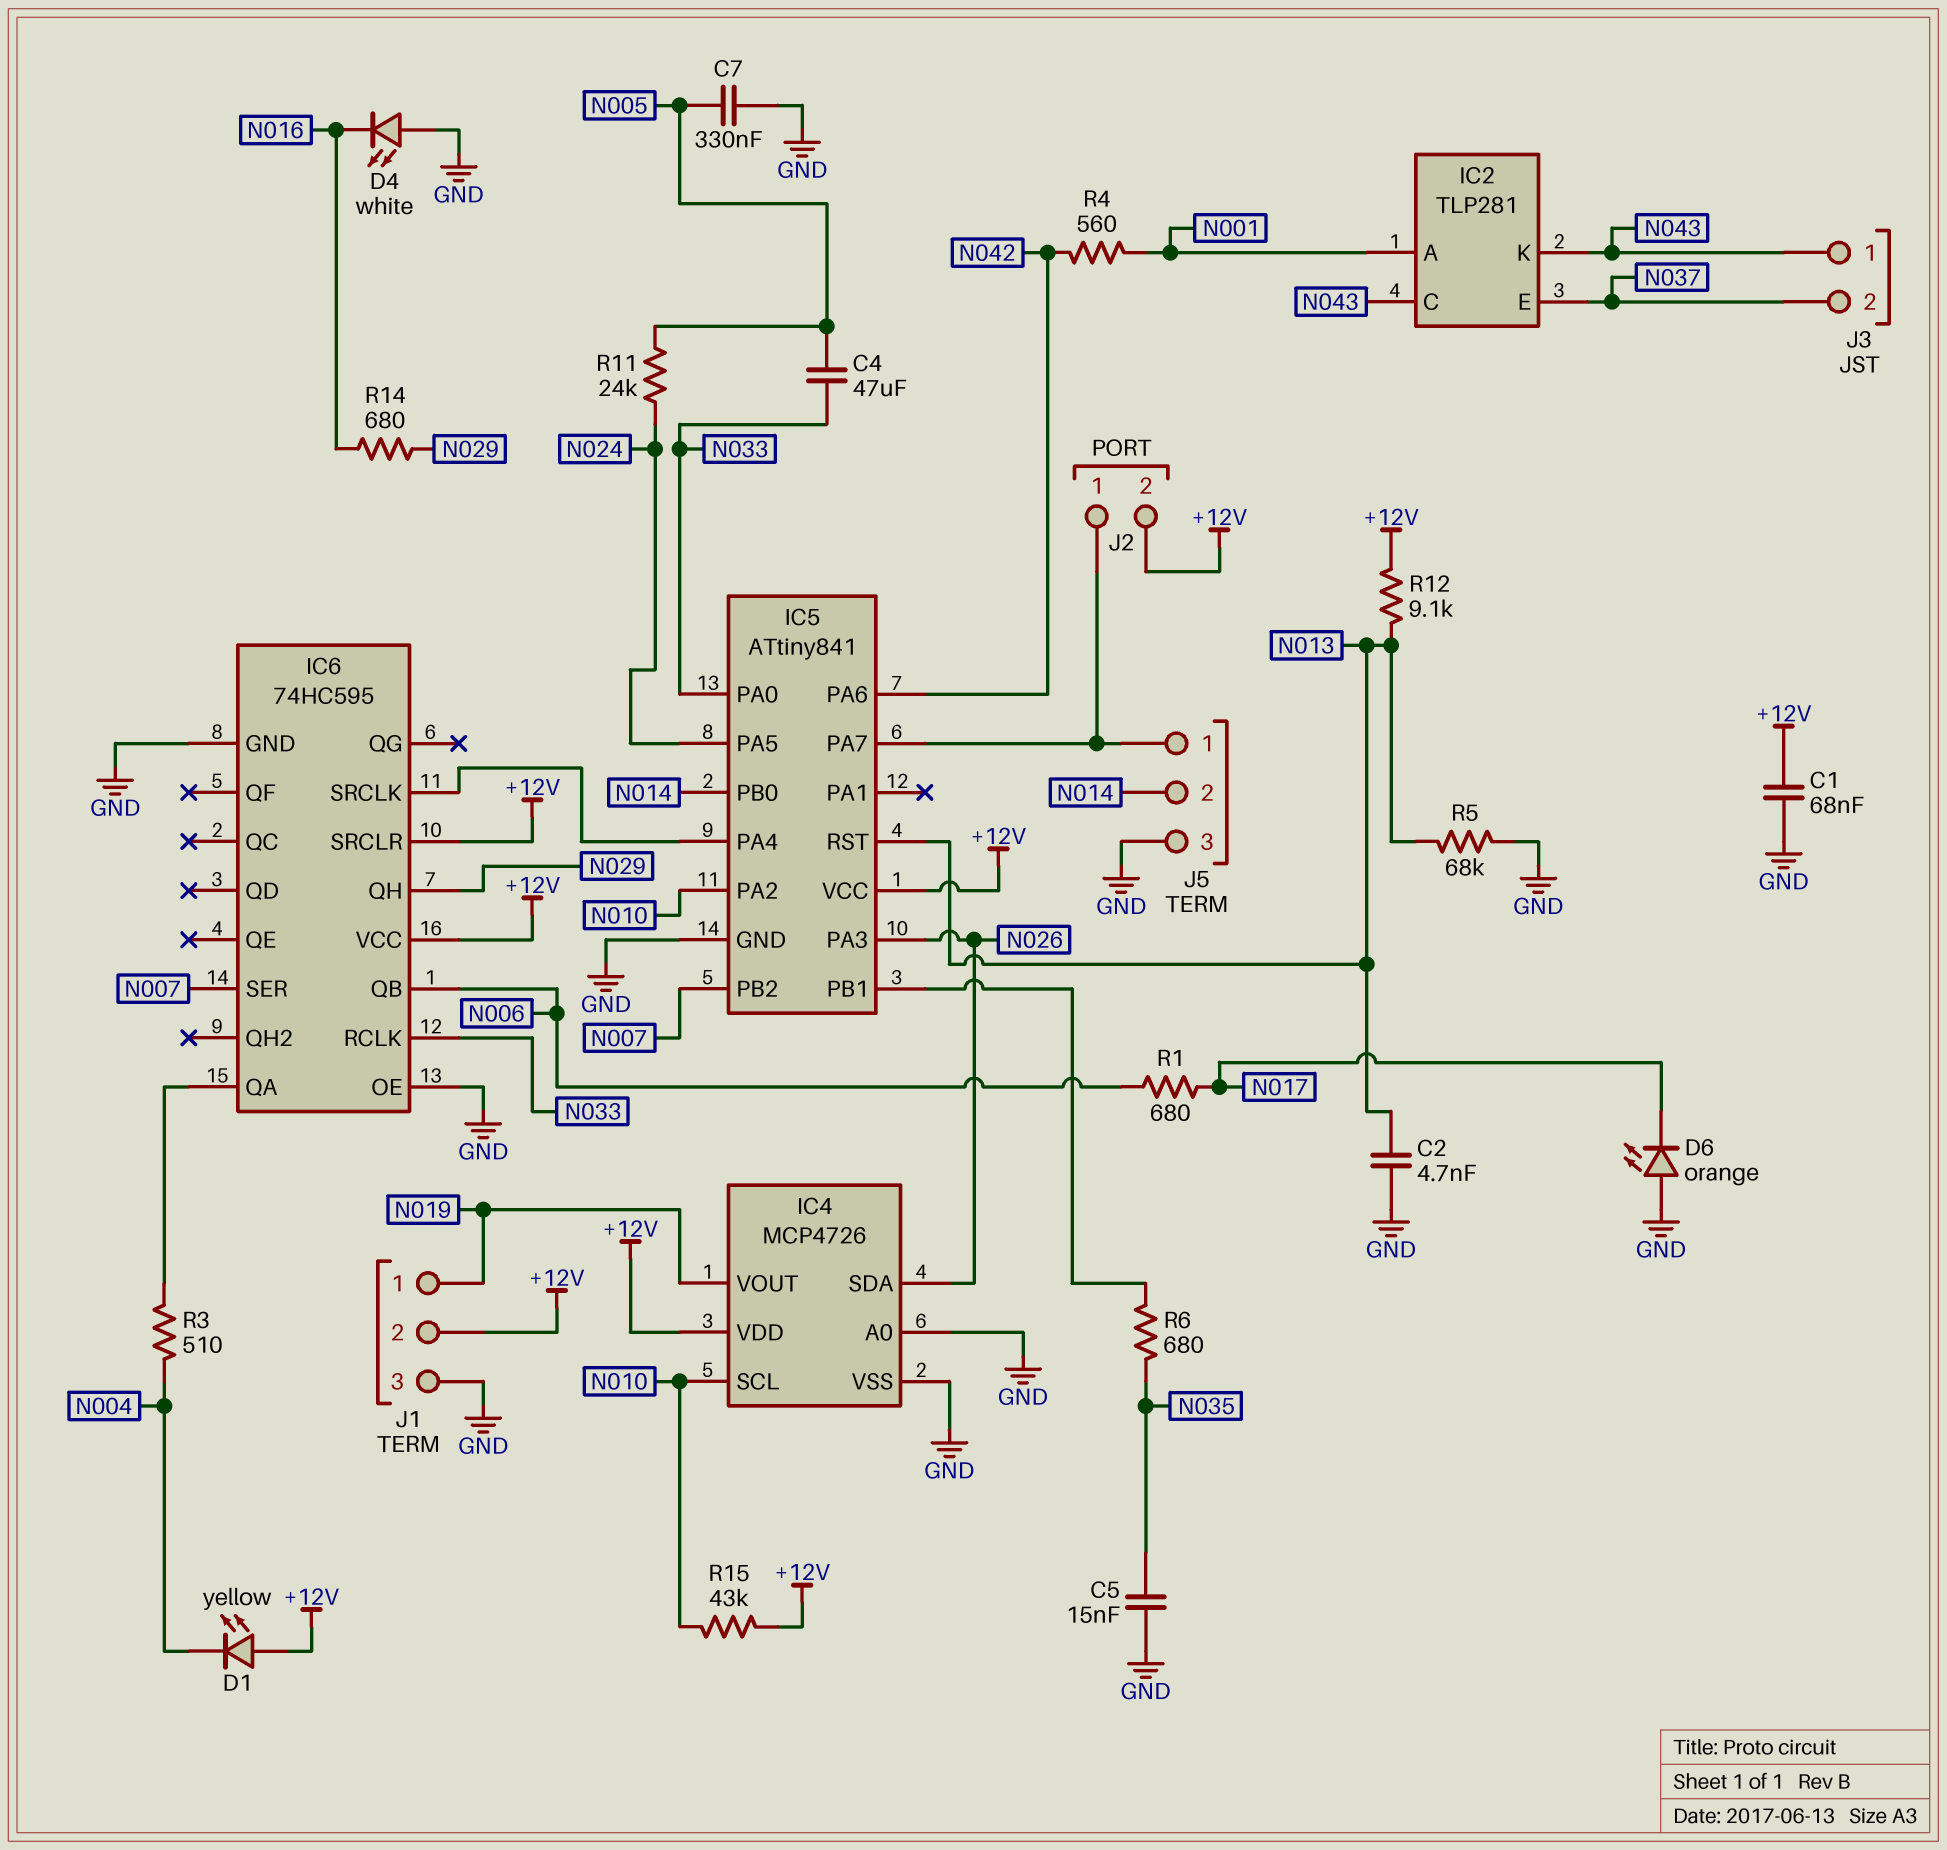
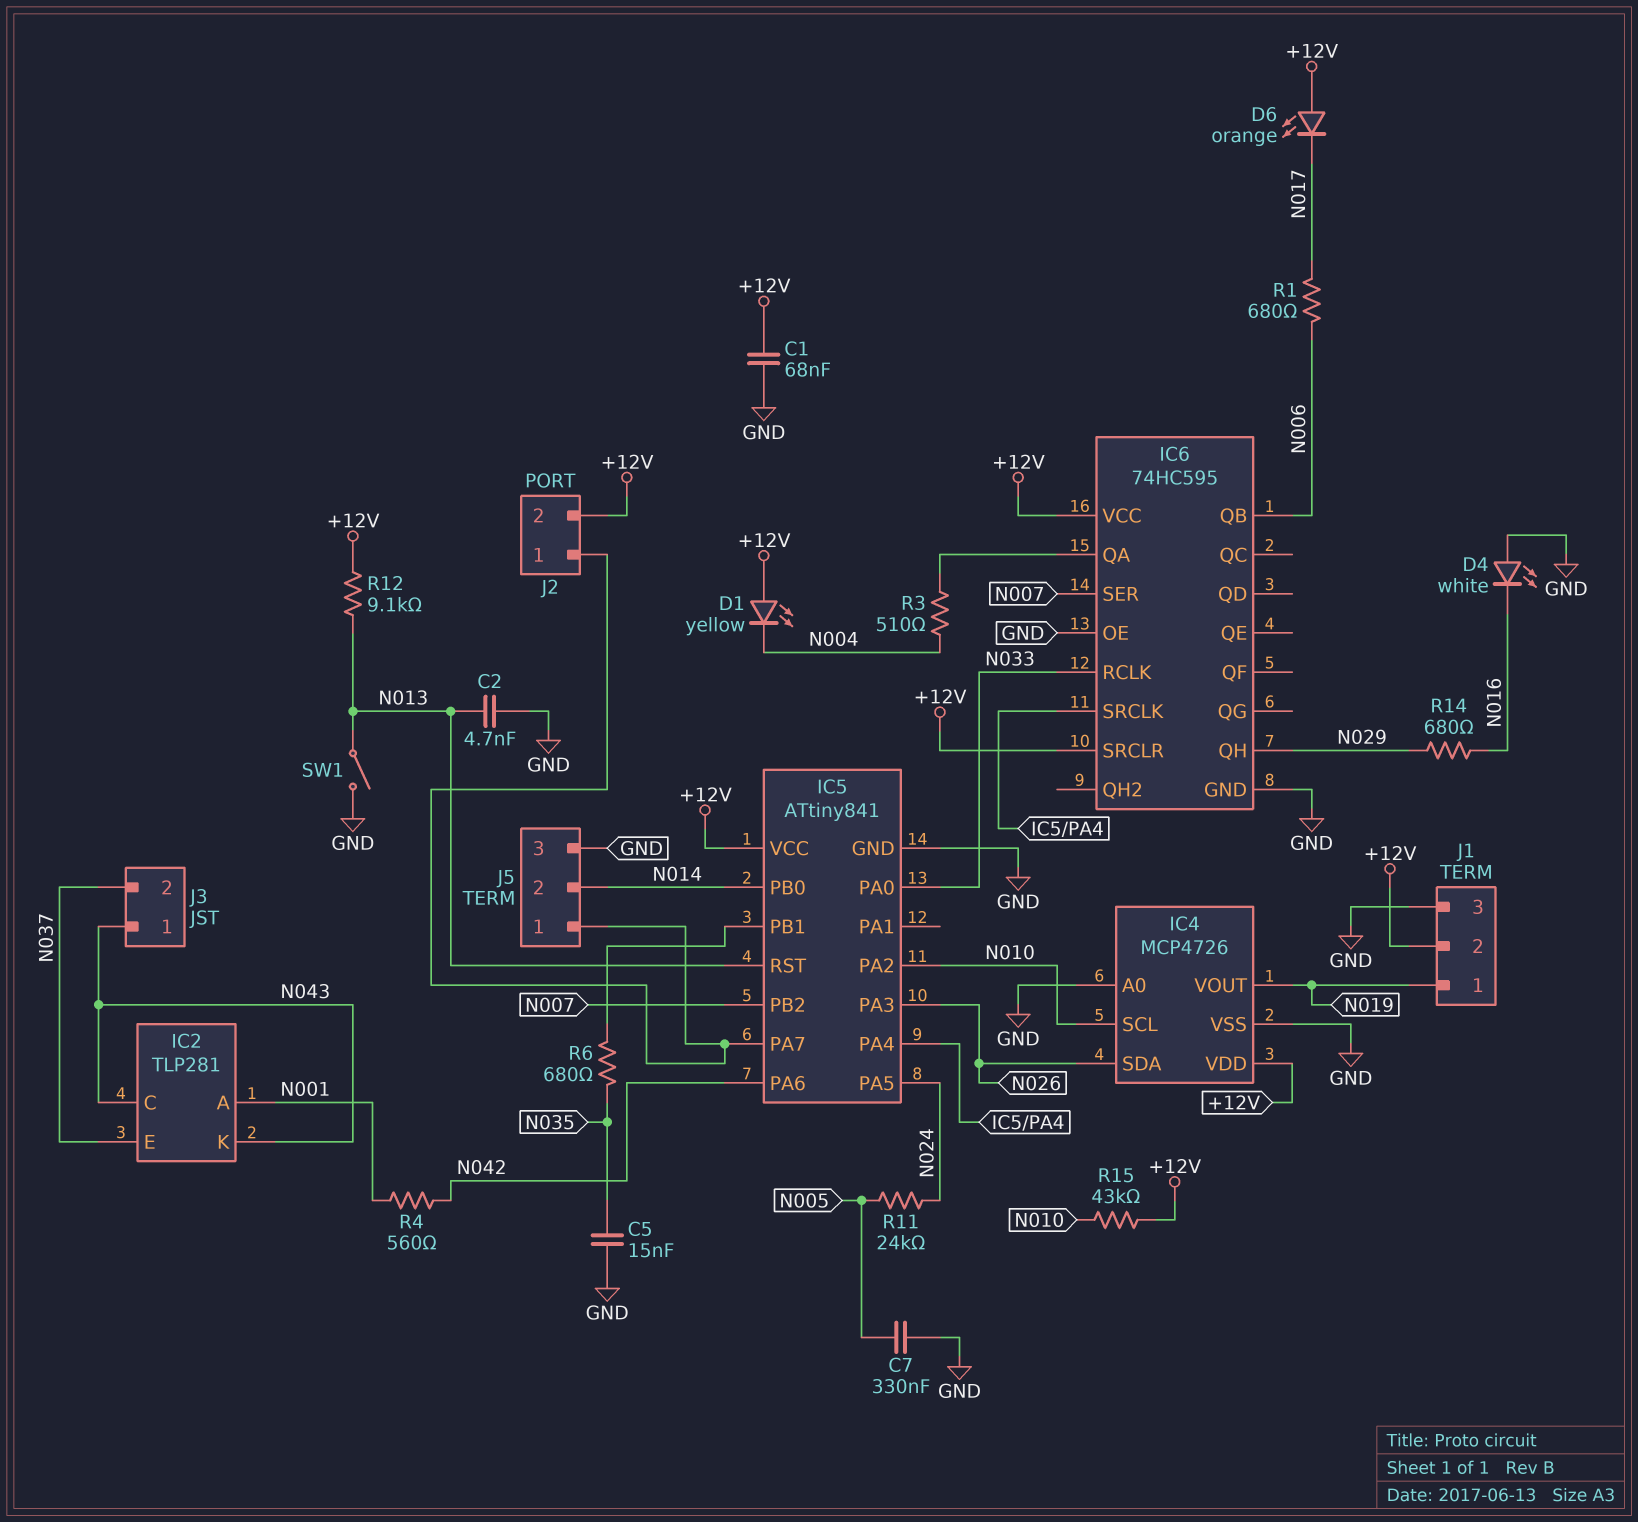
C4: 47uF (N005, N033) -> none
D6: LED orange (A GND, K N017) -> LED orange (A +12V, K N017)
R5: 68k (GND, N013) -> none
SW1: none -> switch (GND, N013)

